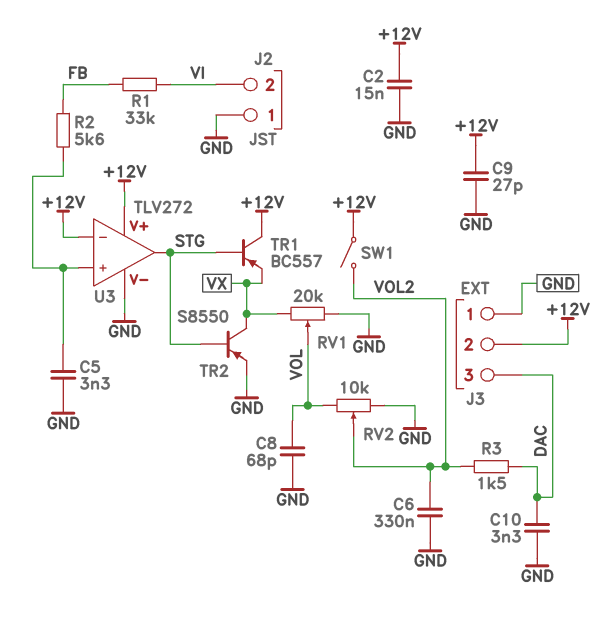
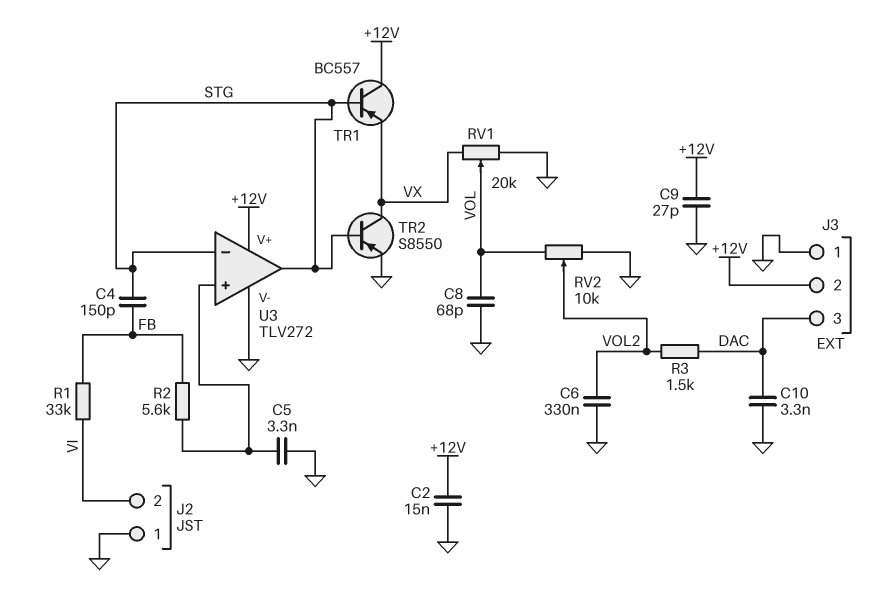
C4: none -> 150pF (FB, STG)
SW1: switch (+12V, VOL2) -> none
U3 pin in-: +12V -> STG

